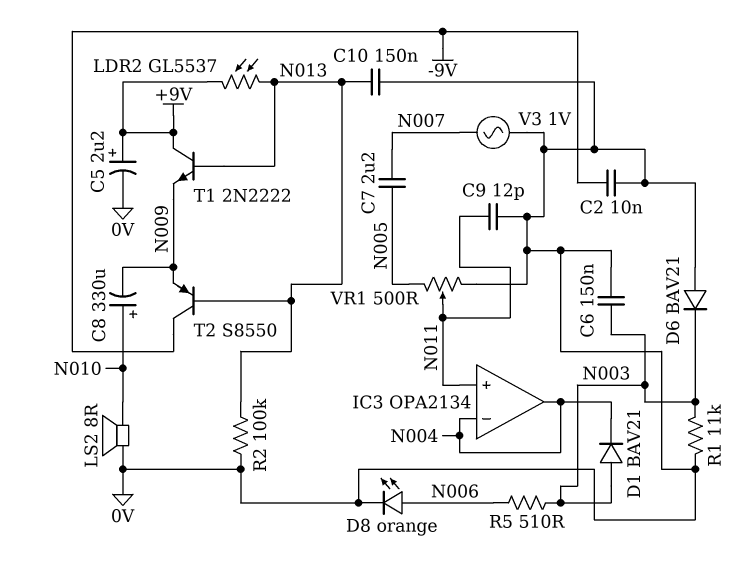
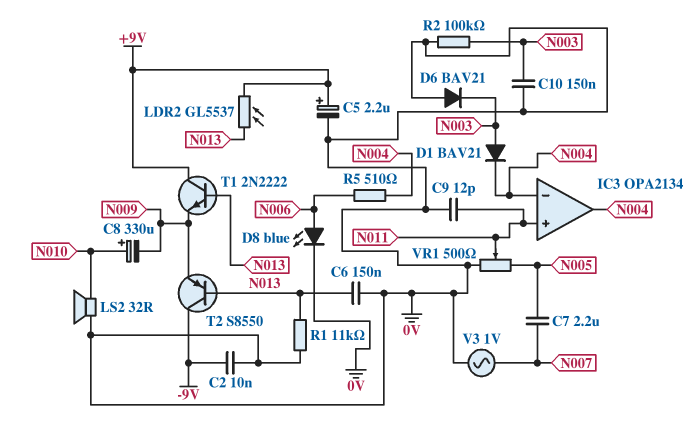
C6: 150nF (0V, N003) -> 150nF (0V, N013)
C10: 150nF (0V, N013) -> 150nF (0V, N003)
D8: LED orange (A N006, K 0V) -> LED blue (A N006, K 0V)
LS2: speaker 8R (0V, N010) -> speaker 32R (0V, N010)
R1: 11k (0V, N003) -> 11k (0V, N013)
R2: 100k (0V, N013) -> 100k (0V, N003)
R5: 510 (N003, N006) -> 510 (N004, N006)

